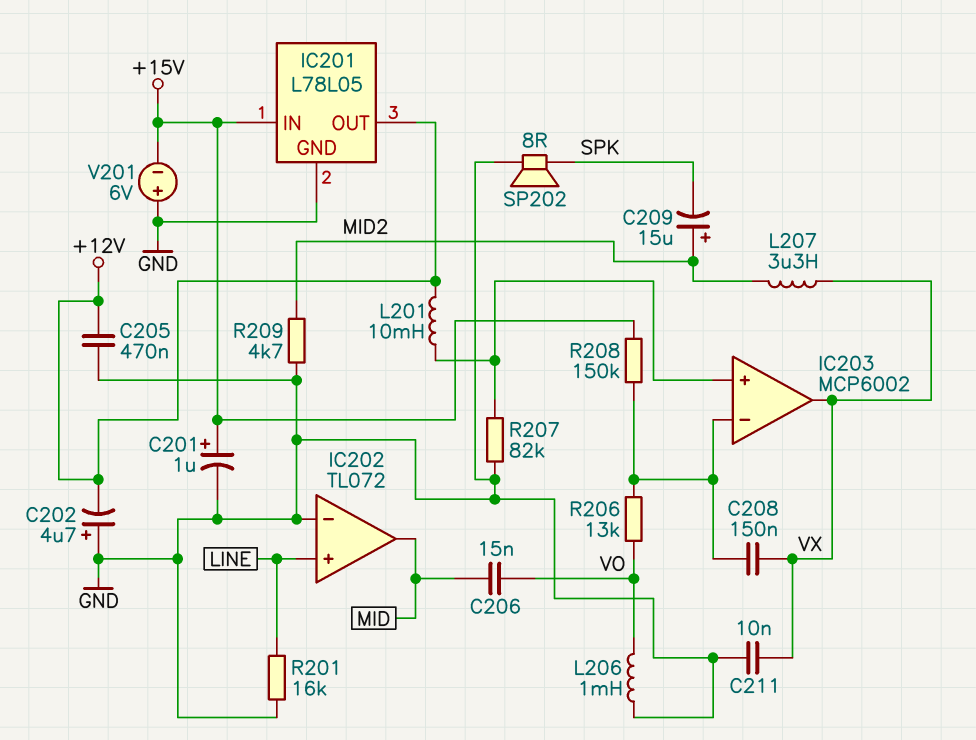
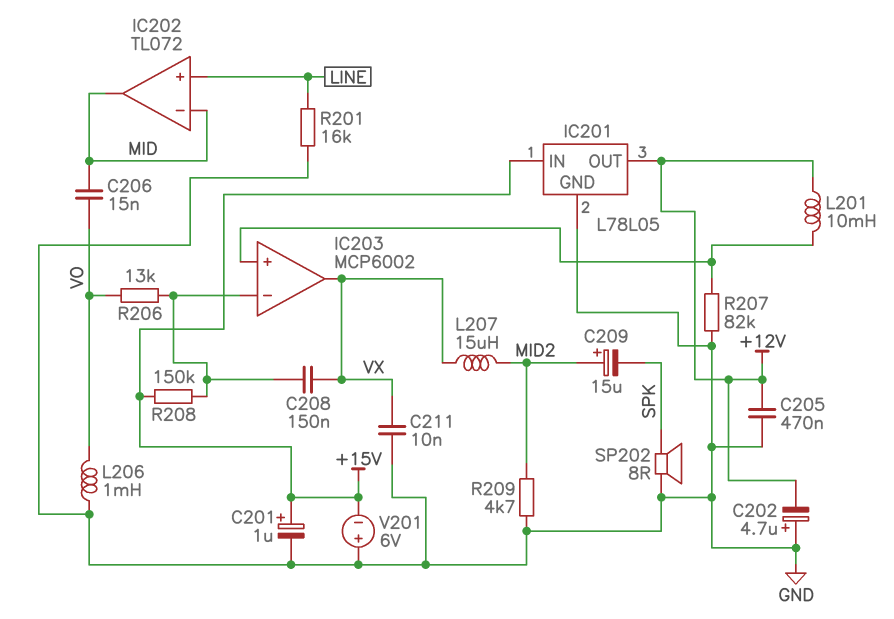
IC202 pin in-: GND -> MID
L207: 3.3uH (MID2, VX) -> 15uH (MID2, VX)

